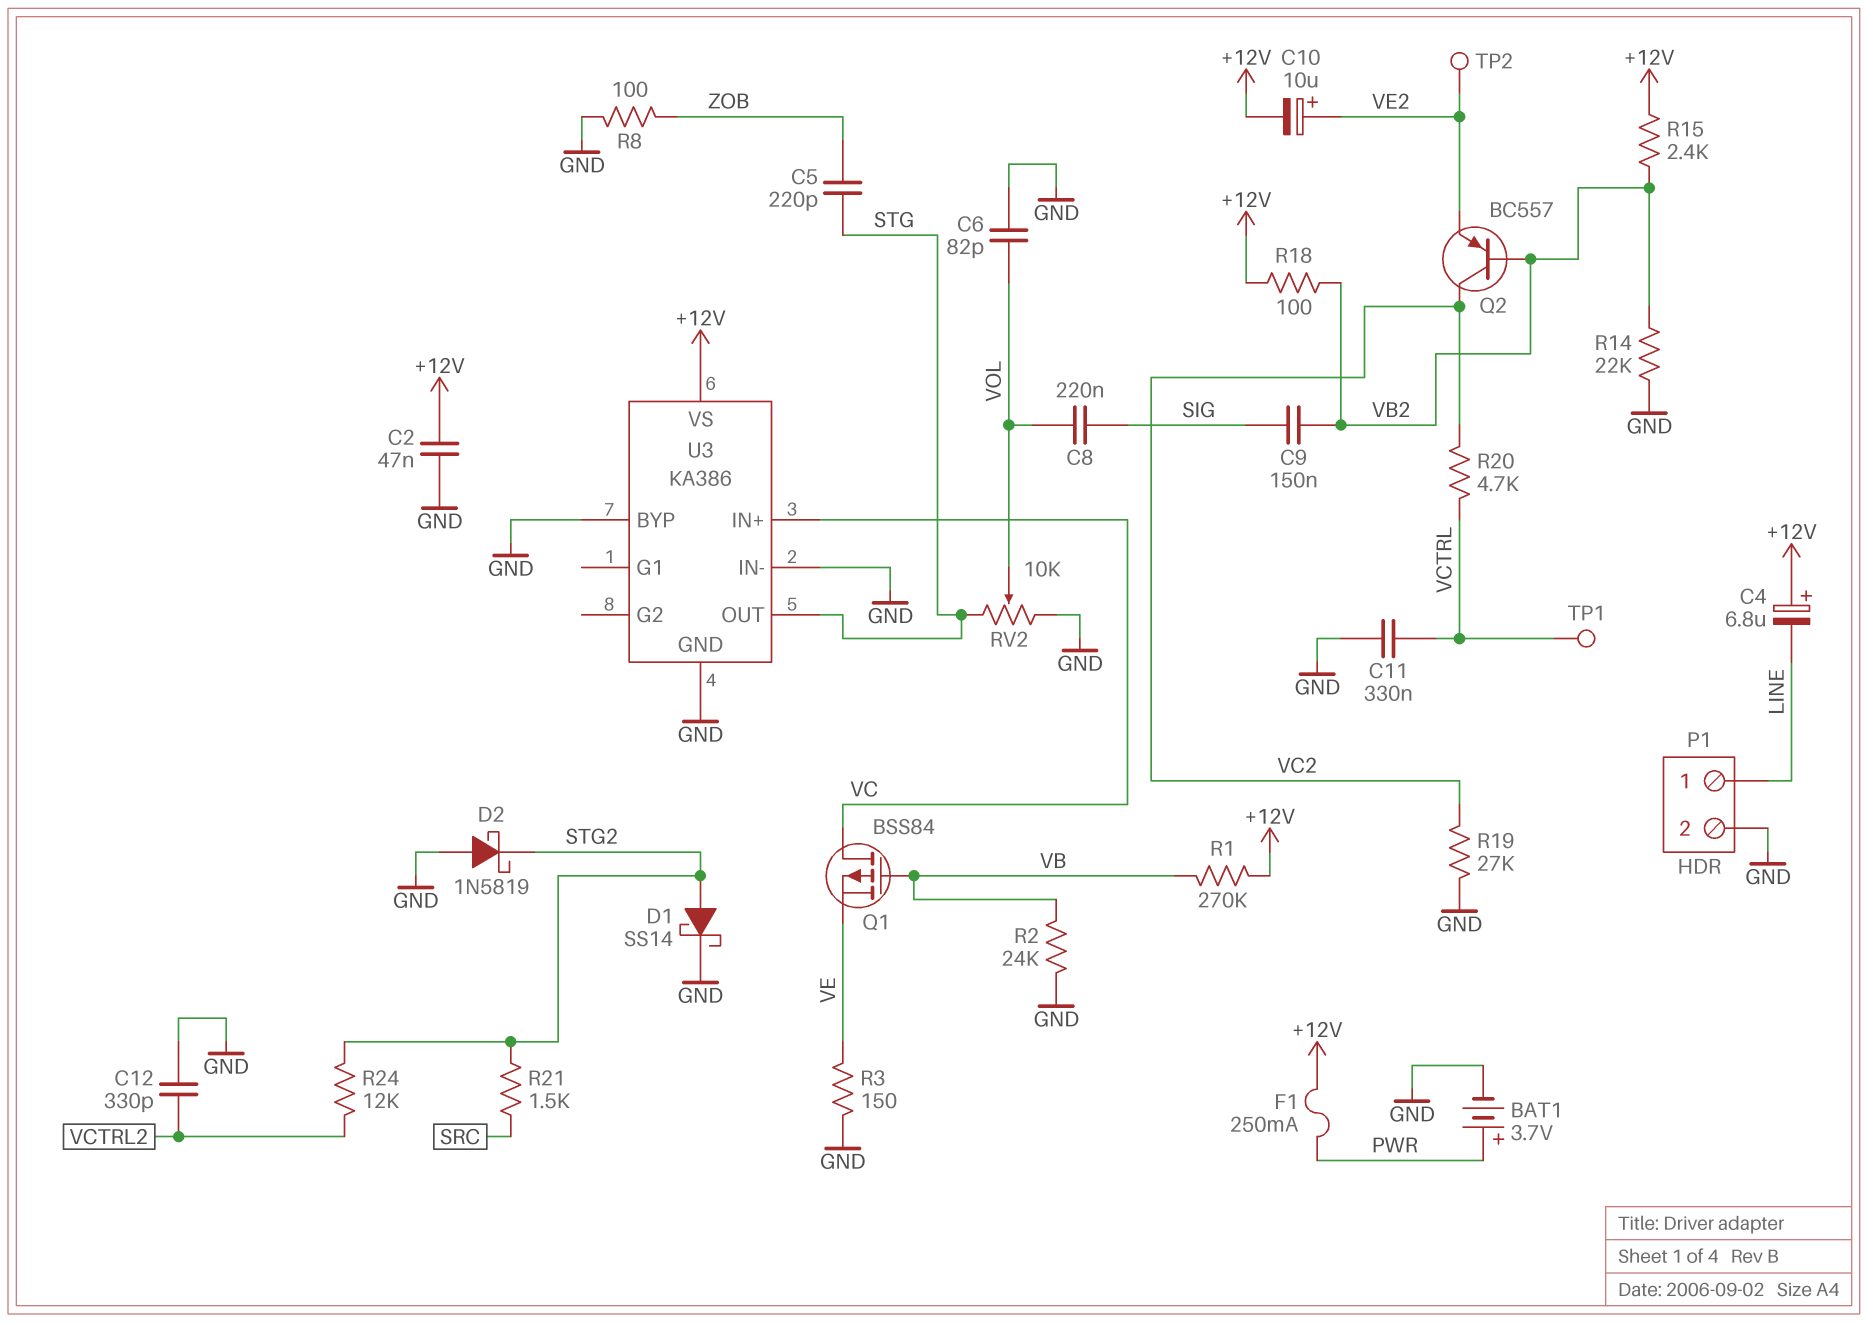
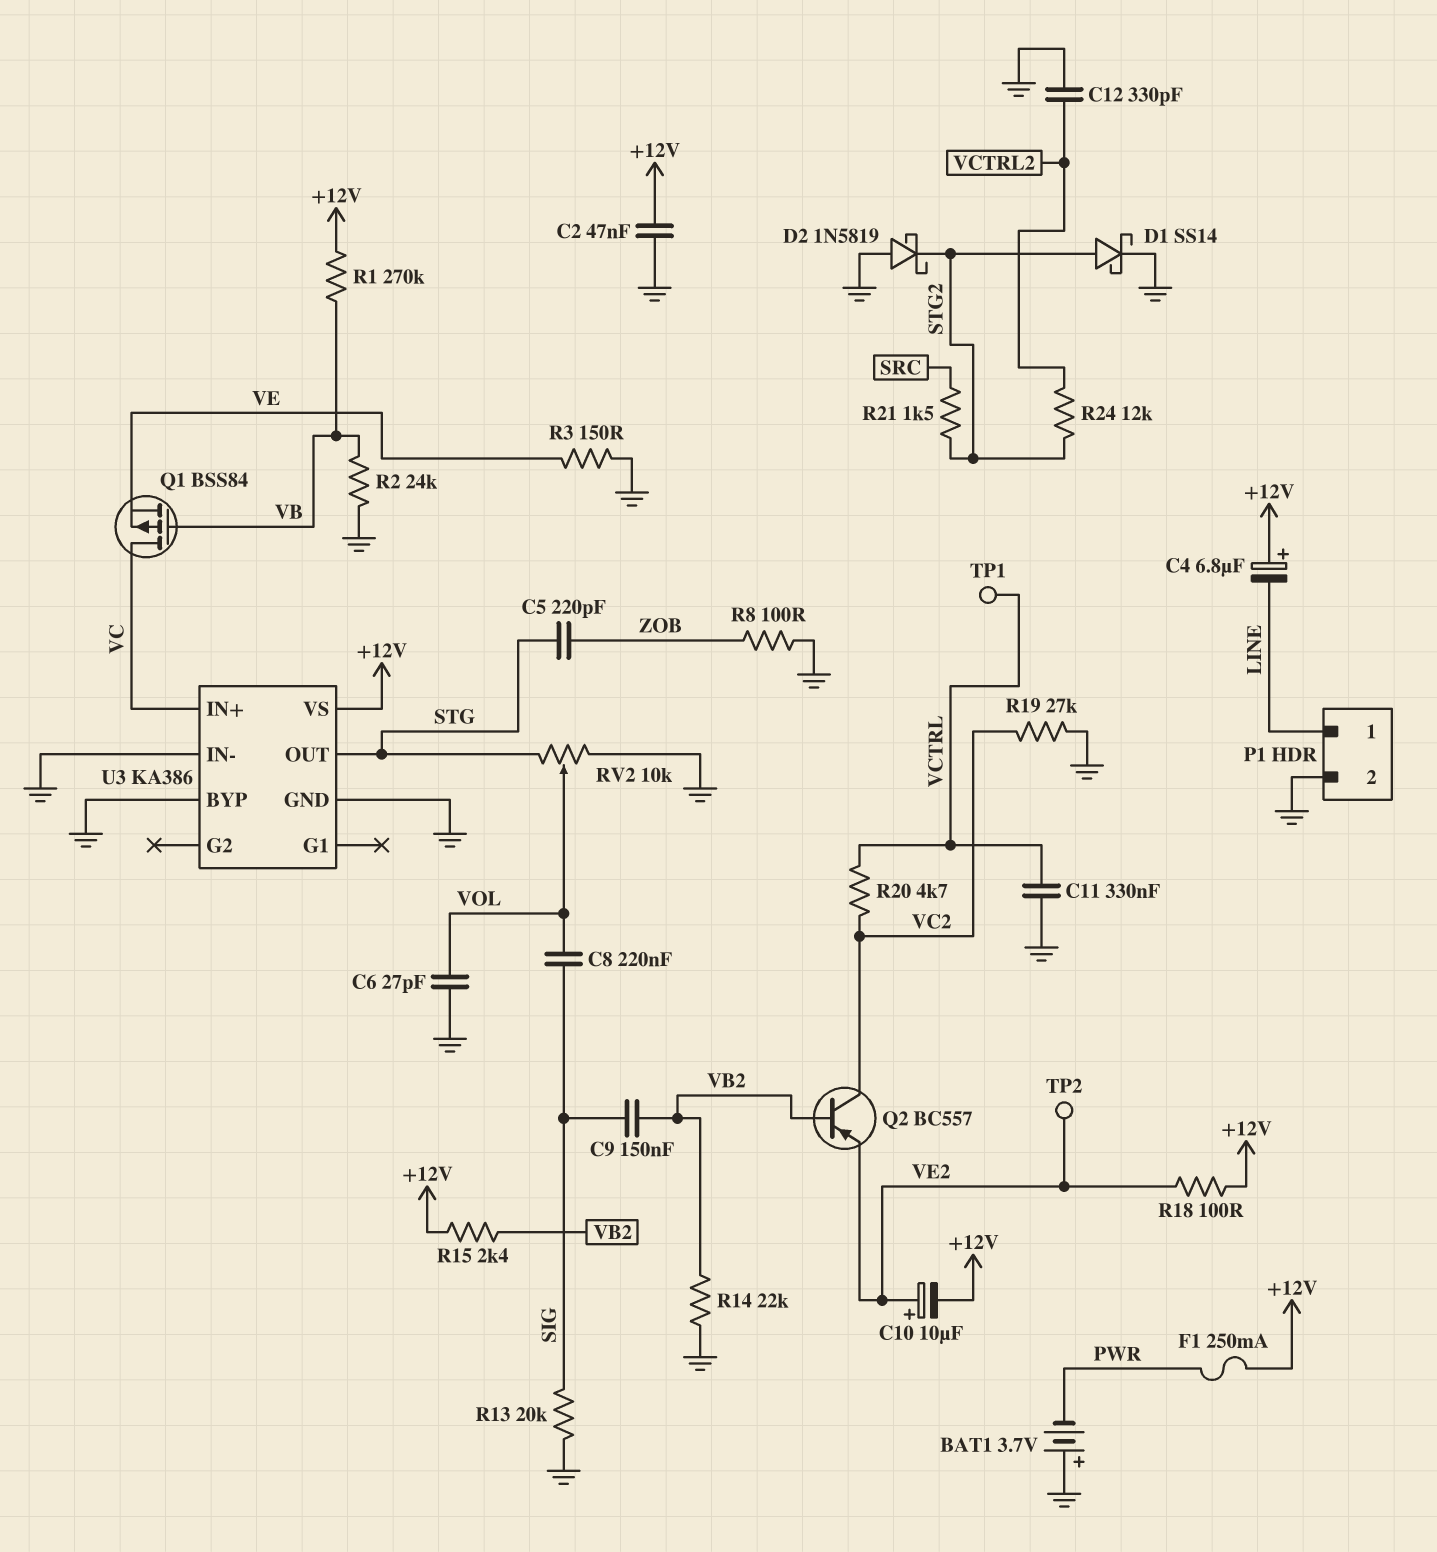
BAT1: 3.7V (plus PWR, minus GND) -> 3.7V (plus GND, minus PWR)
C6: 82pF (GND, VOL) -> 27pF (GND, VOL)
R13: none -> 20k (GND, SIG)
R18: 100 (+12V, VB2) -> 100 (+12V, VE2)

